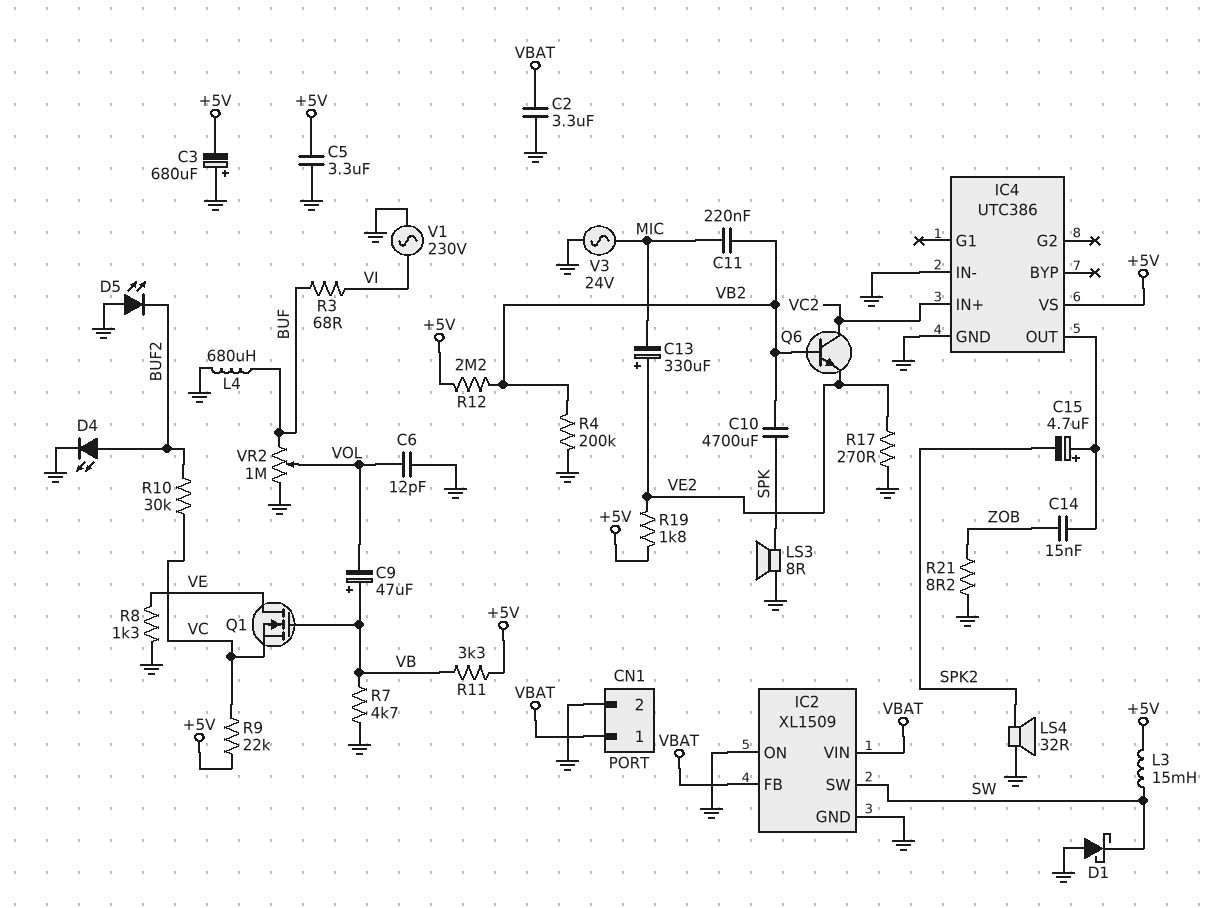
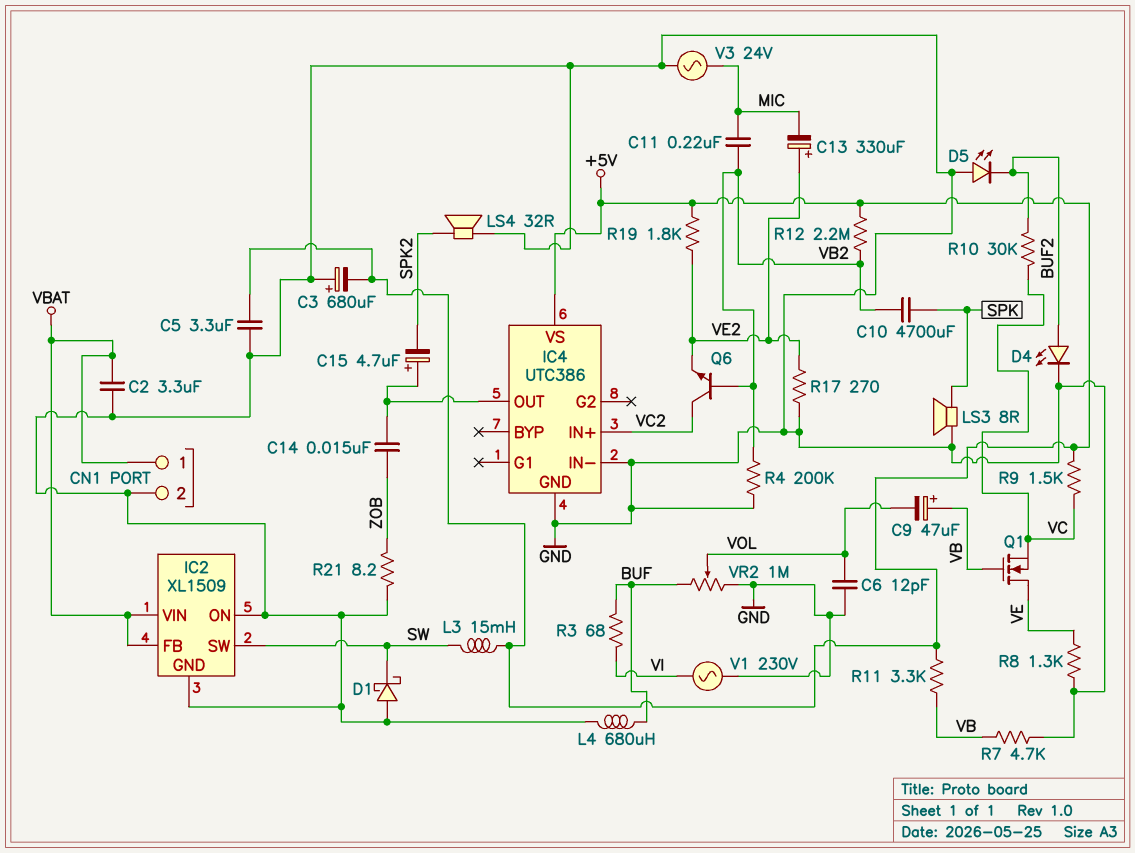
R9: 22k (+5V, VC) -> 1.5k (+5V, VC)

